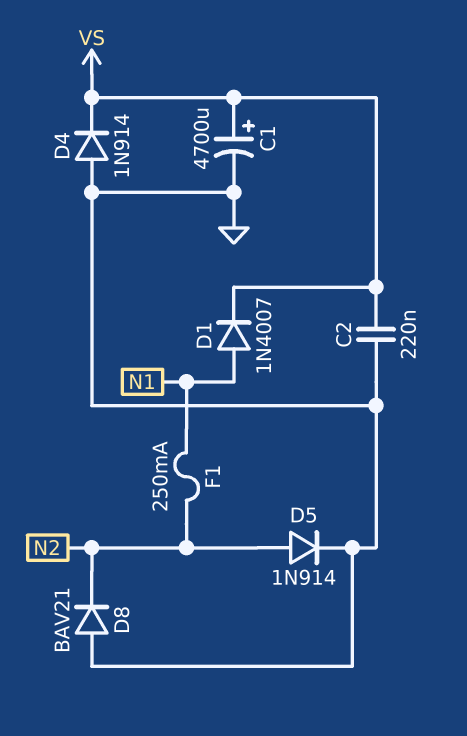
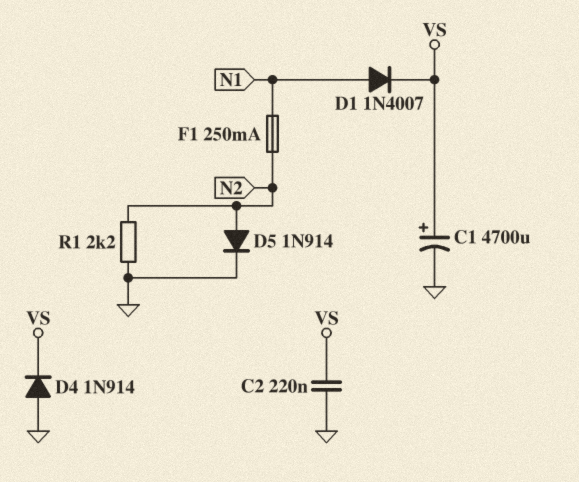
D8: diode BAV21 (A GND, K N2) -> none
R1: none -> 2.2k (GND, N2)

